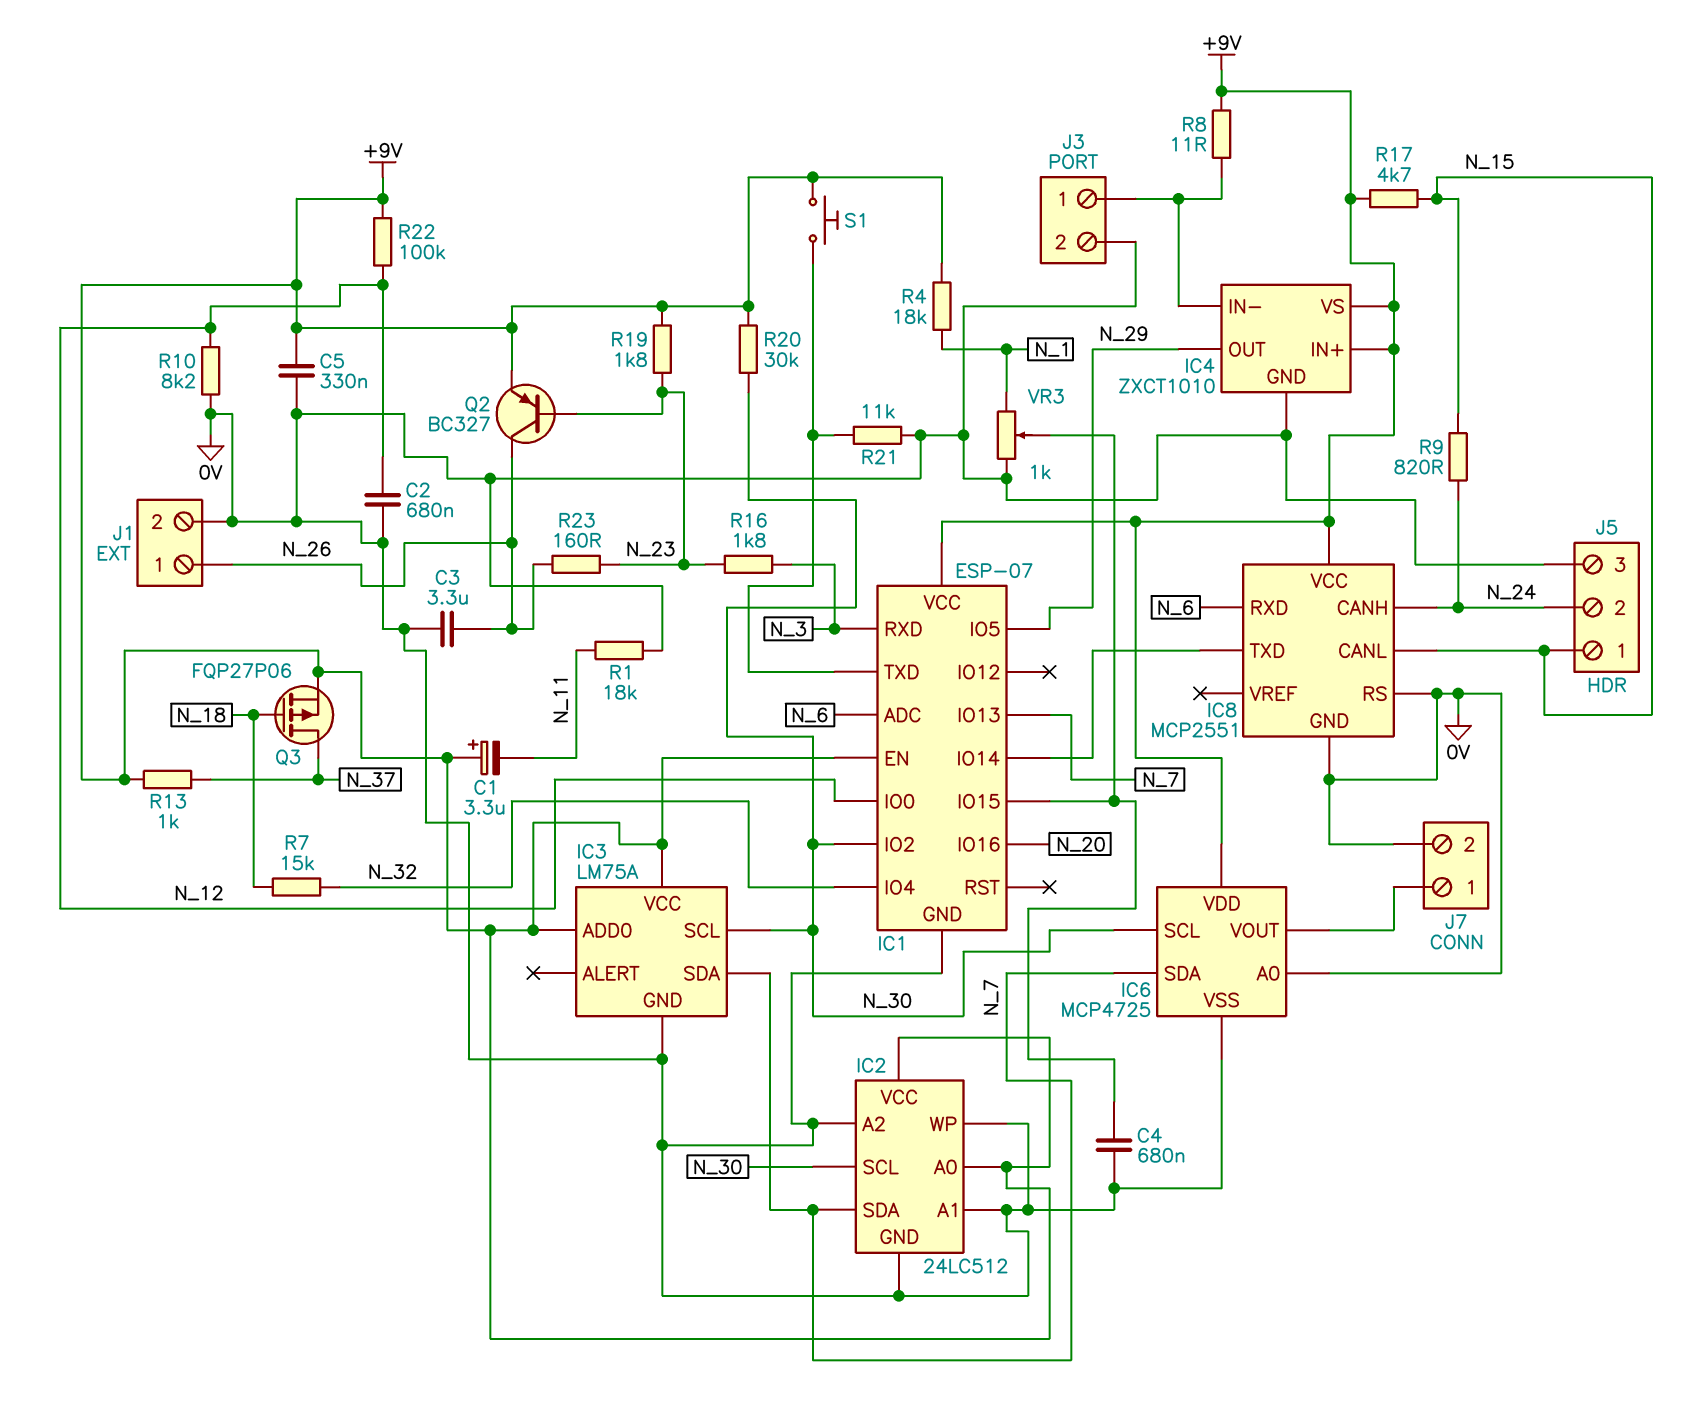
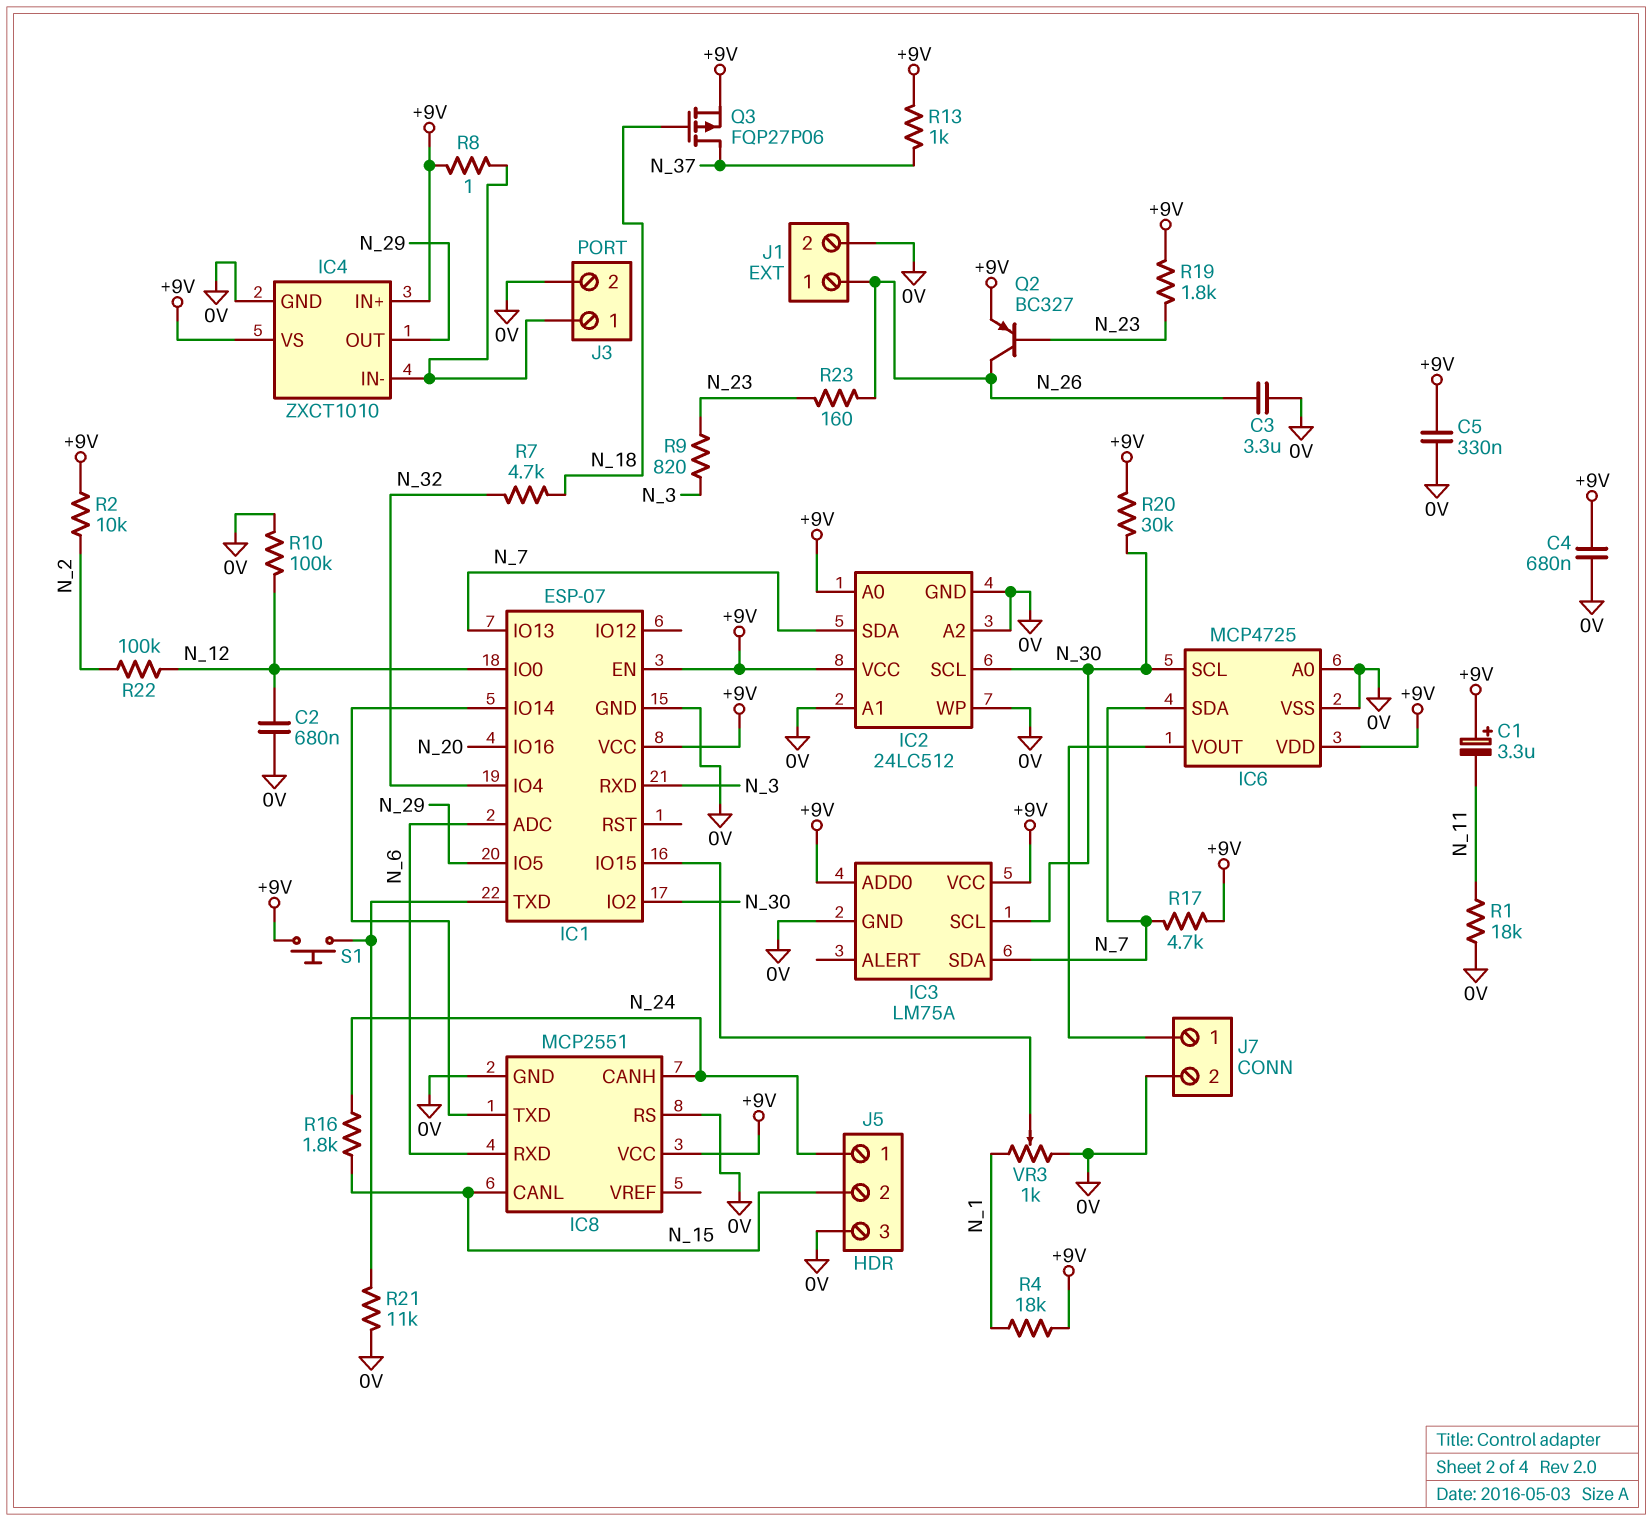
C4: 680nF (0V, IC1/IO15) -> 680nF (+9V, 0V)
J5 pin 1: N_15 -> N_24
J5 pin 2: N_24 -> N_15
R2: none -> 10k (+9V, N_2)
R7: 15k (N_18, N_32) -> 4.7k (N_18, N_32)
R8: 11 (+9V, IC4/IN-) -> 1 (+9V, IC4/IN-)
R9: 820 (N_15, N_24) -> 820 (N_3, N_23)
R10: 8.2k (0V, N_12) -> 100k (0V, N_12)
R16: 1.8k (N_3, N_23) -> 1.8k (N_15, N_24)
R17: 4.7k (+9V, N_15) -> 4.7k (+9V, N_7)
R22: 100k (+9V, N_12) -> 100k (N_2, N_12)

